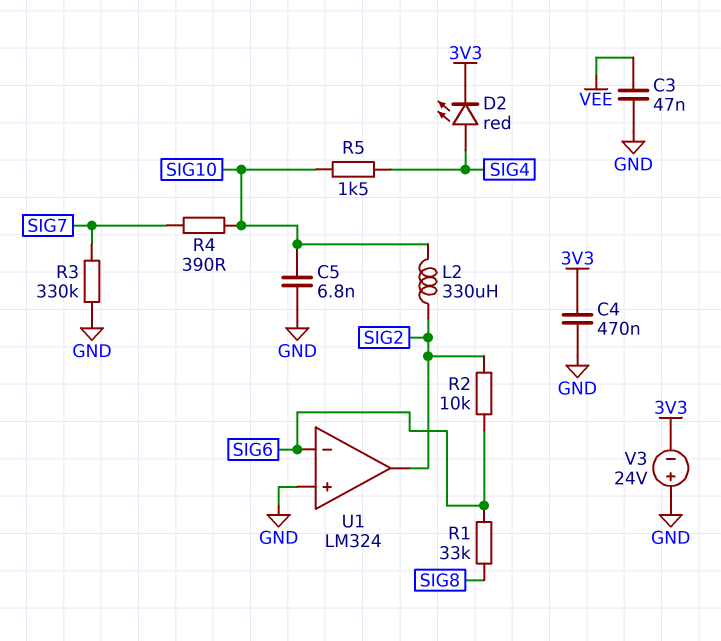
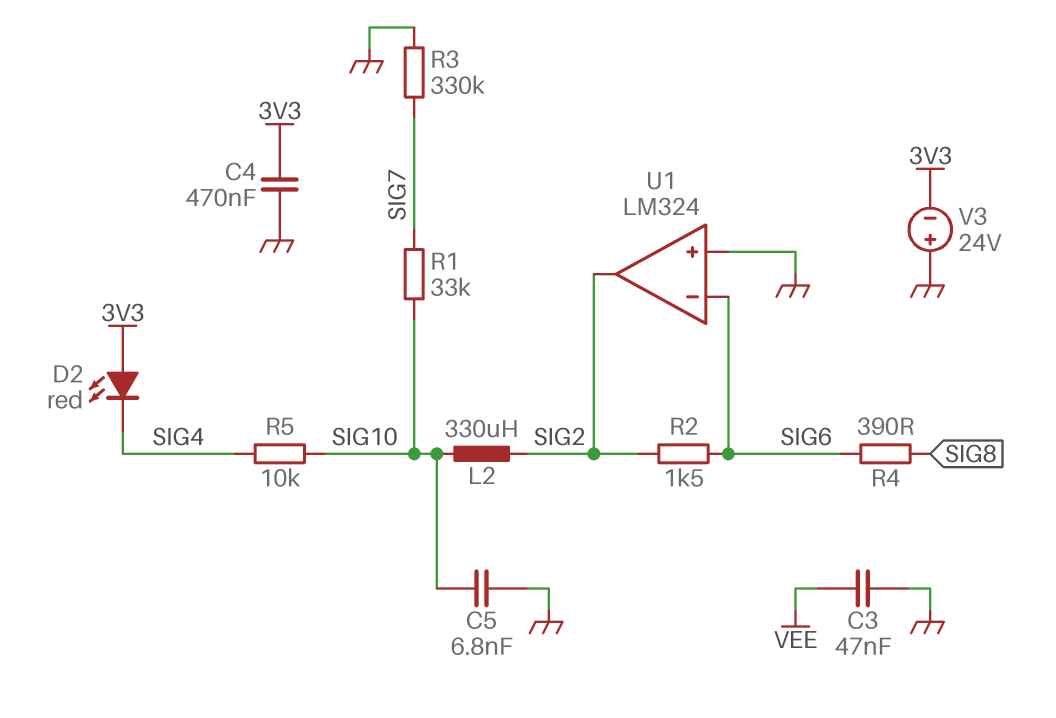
D2: LED red (A SIG4, K 3V3) -> LED red (A 3V3, K SIG4)
R1: 33k (SIG6, SIG8) -> 33k (SIG7, SIG10)
R2: 10k (SIG2, SIG6) -> 1.5k (SIG2, SIG6)
R4: 390 (SIG7, SIG10) -> 390 (SIG6, SIG8)
R5: 1.5k (SIG4, SIG10) -> 10k (SIG4, SIG10)

